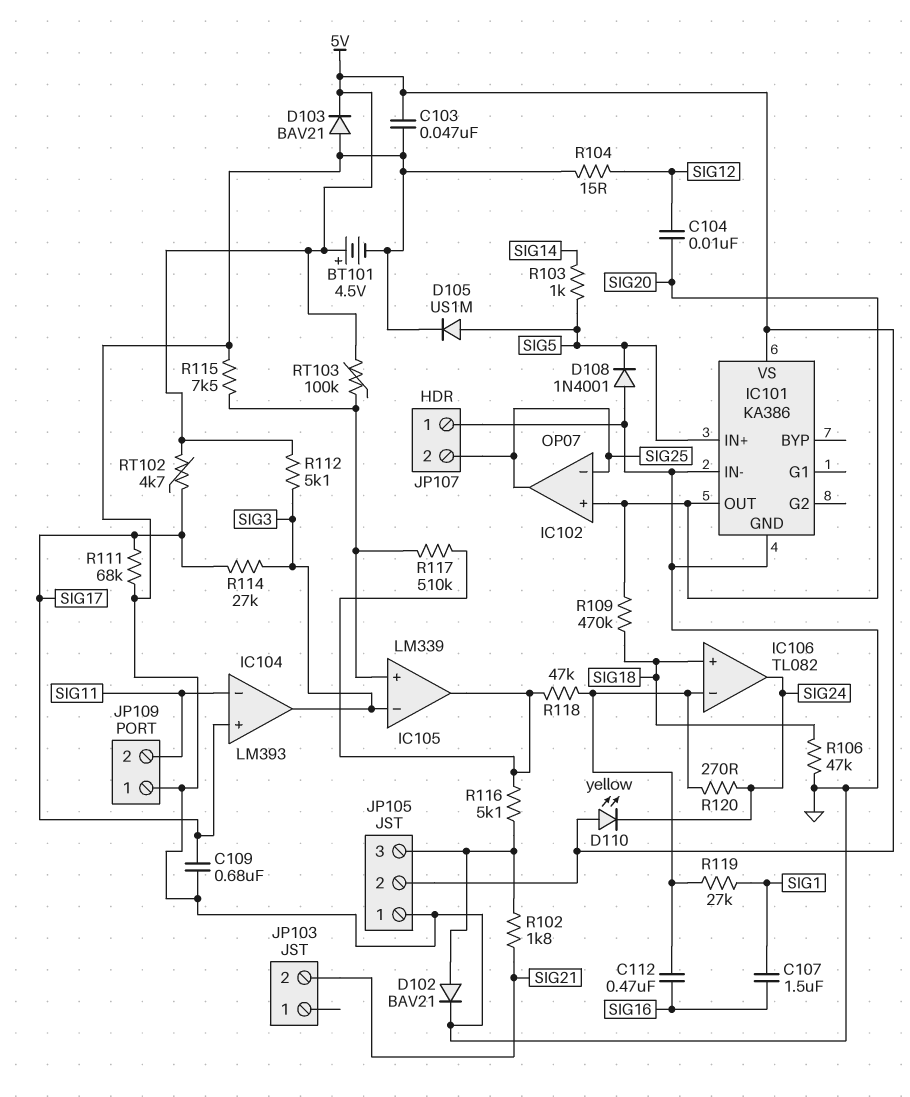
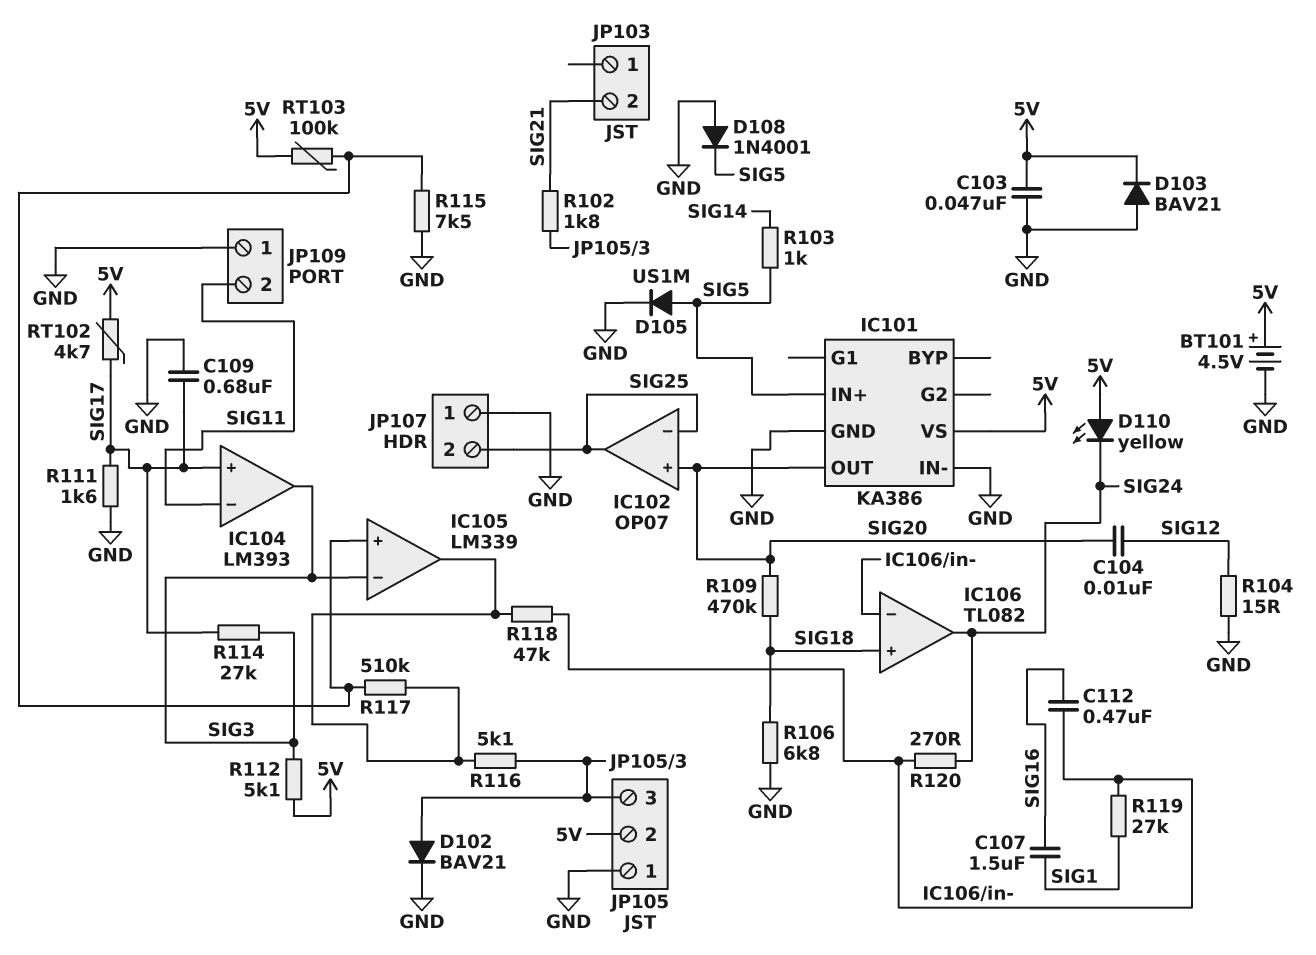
R106: 47k (GND, SIG18) -> 6.8k (GND, SIG18)
R111: 68k (GND, SIG17) -> 1.6k (GND, SIG17)

